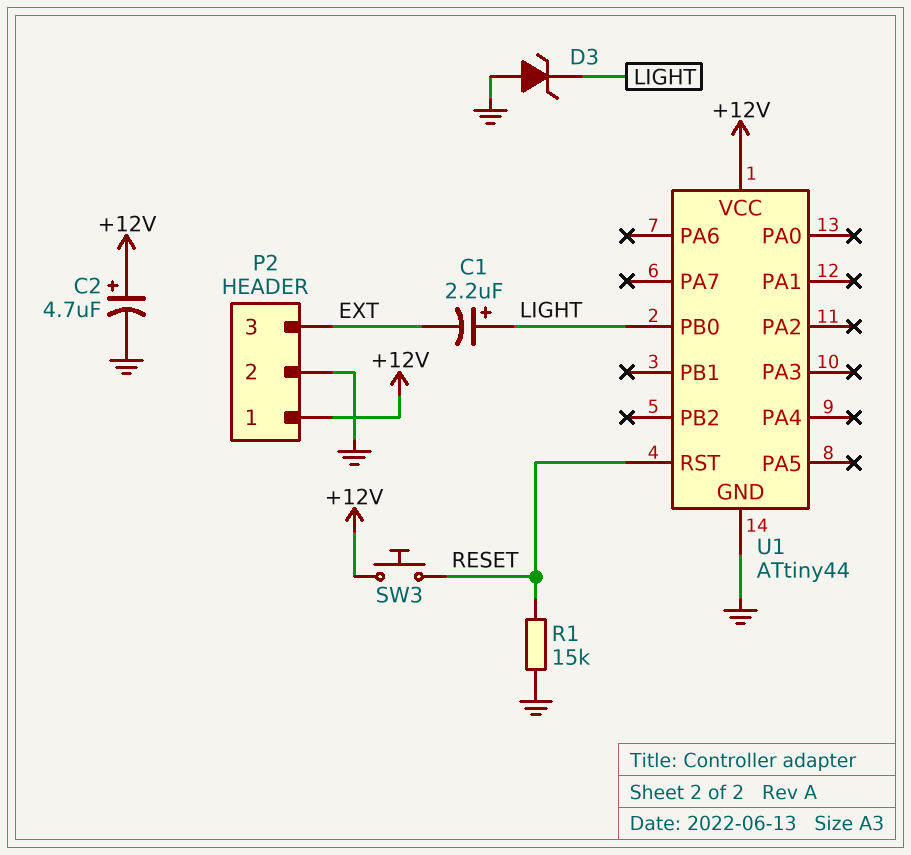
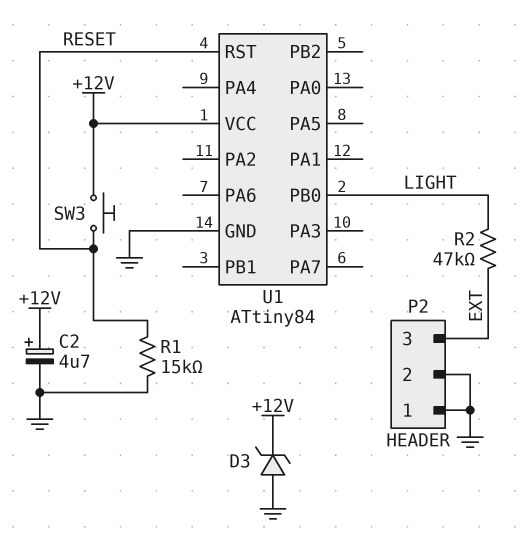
C1: 2.2uF (plus LIGHT, minus EXT) -> none
D3: zener (A GND, K LIGHT) -> zener (A GND, K +12V)
P2 pin 1: +12V -> GND
R2: none -> 47k (EXT, LIGHT)
U1: ATtiny44 -> ATtiny84

